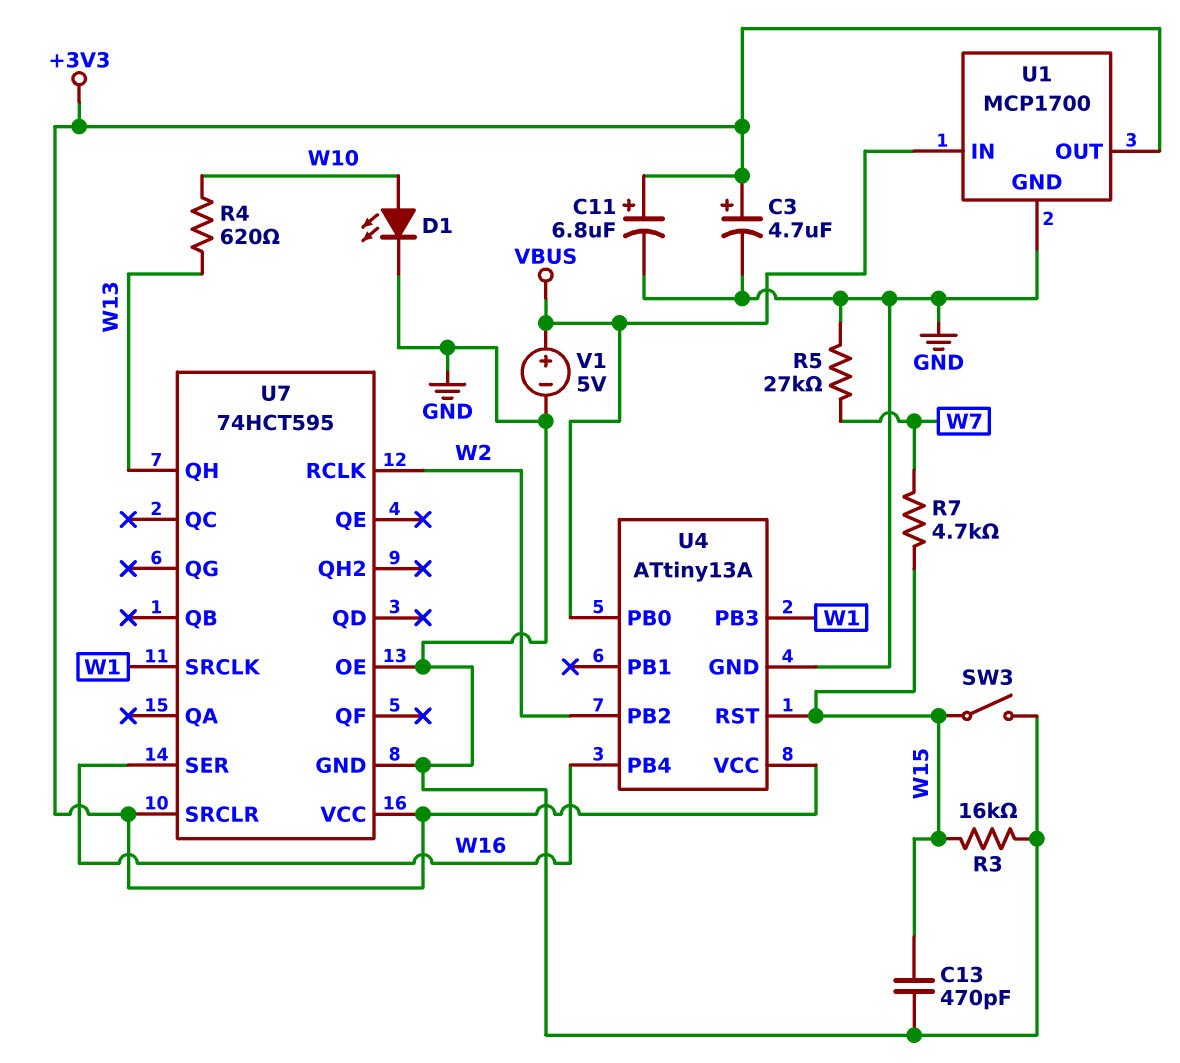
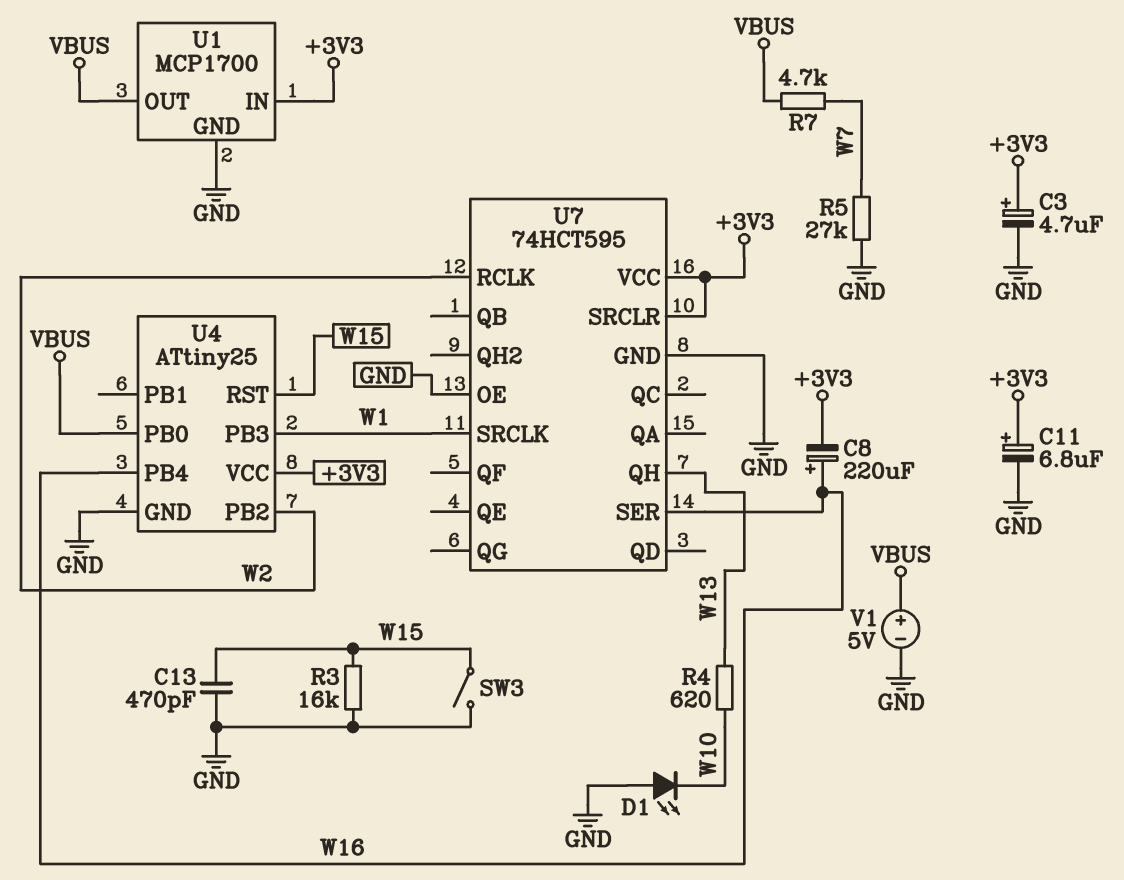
C8: none -> 220uF (plus W16, minus +3V3)
D1: LED (A W10, K GND) -> LED (A GND, K W10)
R7: 4.7k (W7, W15) -> 4.7k (VBUS, W7)
U1 pin IN: VBUS -> +3V3
U1 pin OUT: +3V3 -> VBUS
U4: ATtiny13A -> ATtiny25

